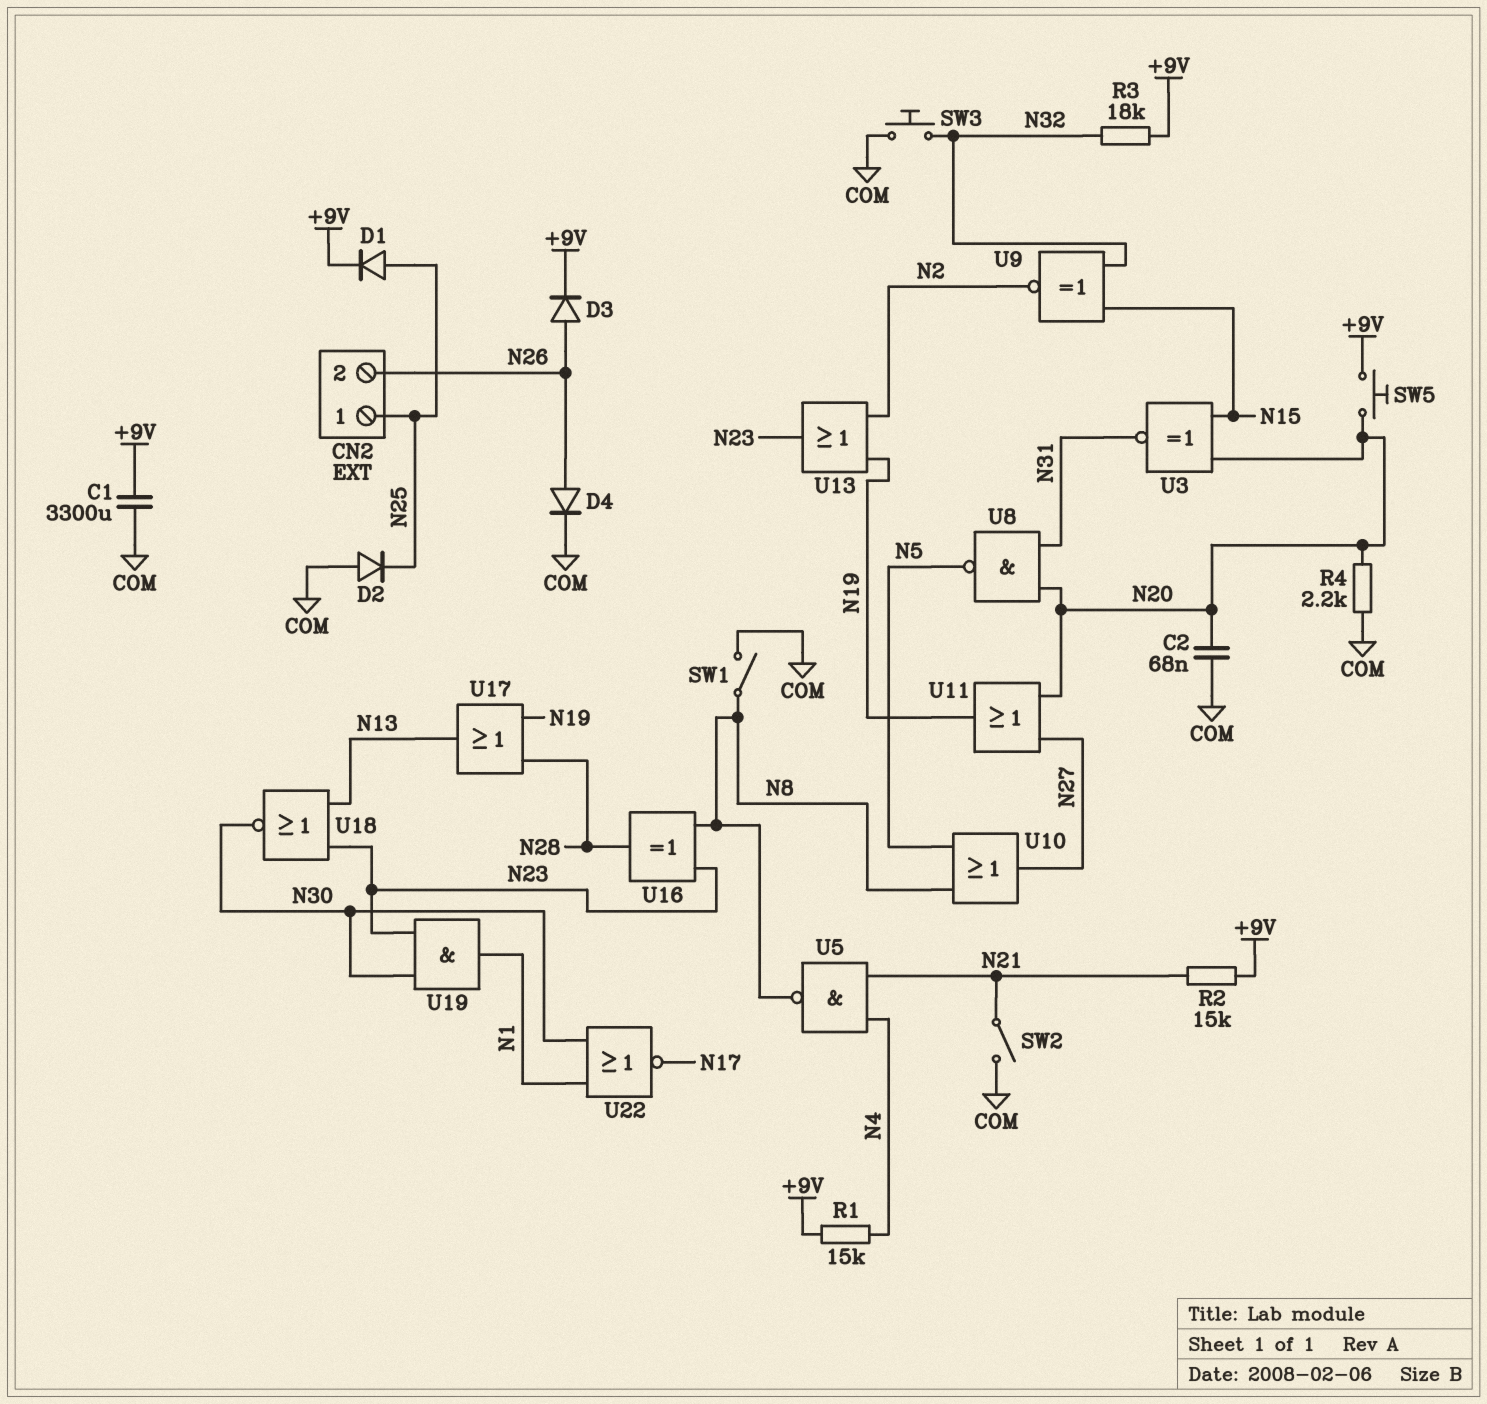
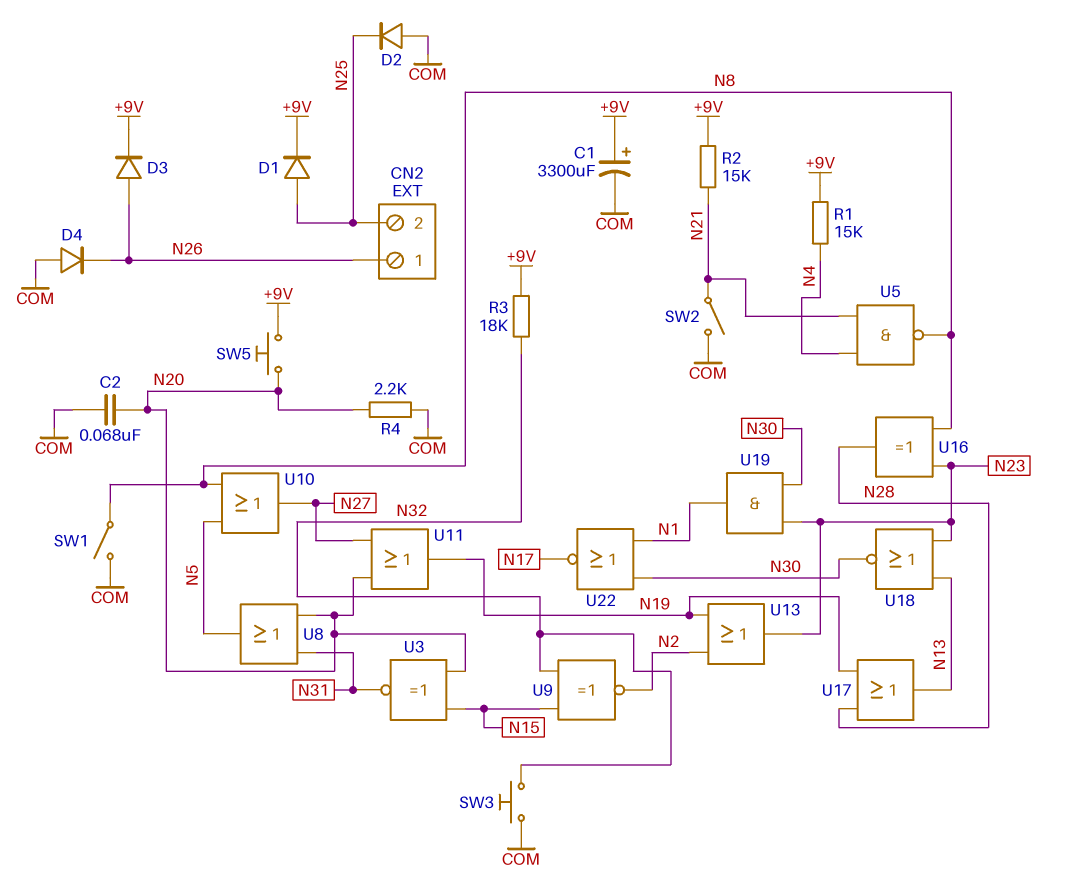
C1: 3300uF (+9V, COM) -> 3300uF (plus +9V, minus COM)
CN2 pin 1: N25 -> N26
CN2 pin 2: N26 -> N25
D4: diode (A N26, K COM) -> diode (A COM, K N26)
U8: NAND (in N20, in N31, out N5) -> OR (in N20, in N31, out N5)

